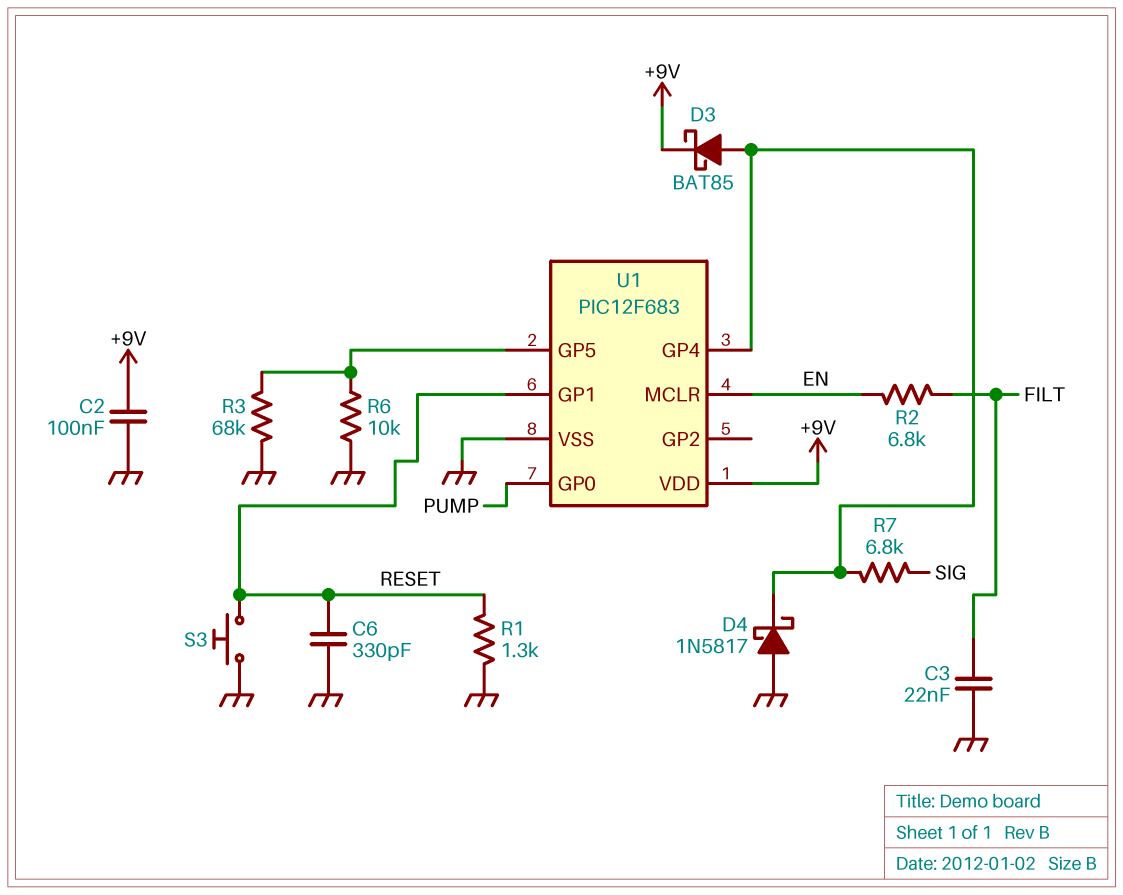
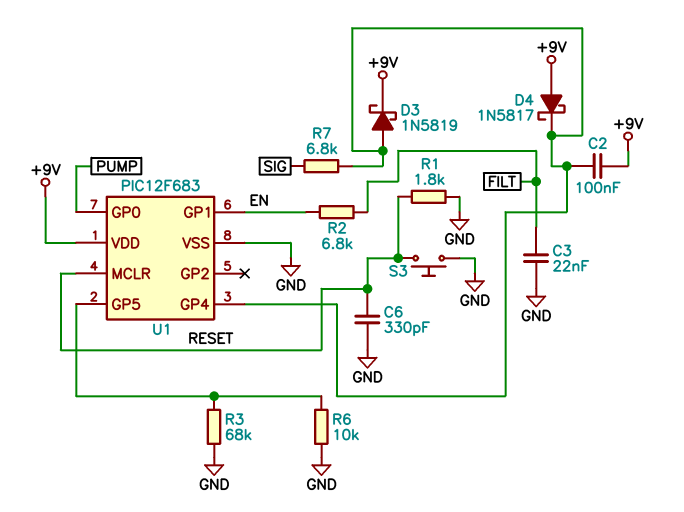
C2: 100nF (+9V, GND) -> 100nF (+9V, U1/GP4)
D3: schottky BAT85 (A U1/GP4, K +9V) -> schottky 1N5819 (A U1/GP4, K +9V)
D4: schottky 1N5817 (A GND, K U1/GP4) -> schottky 1N5817 (A +9V, K U1/GP4)
R1: 1.3k (GND, RESET) -> 1.8k (GND, RESET)
U1 pin GP1: RESET -> EN
U1 pin MCLR: EN -> RESET

